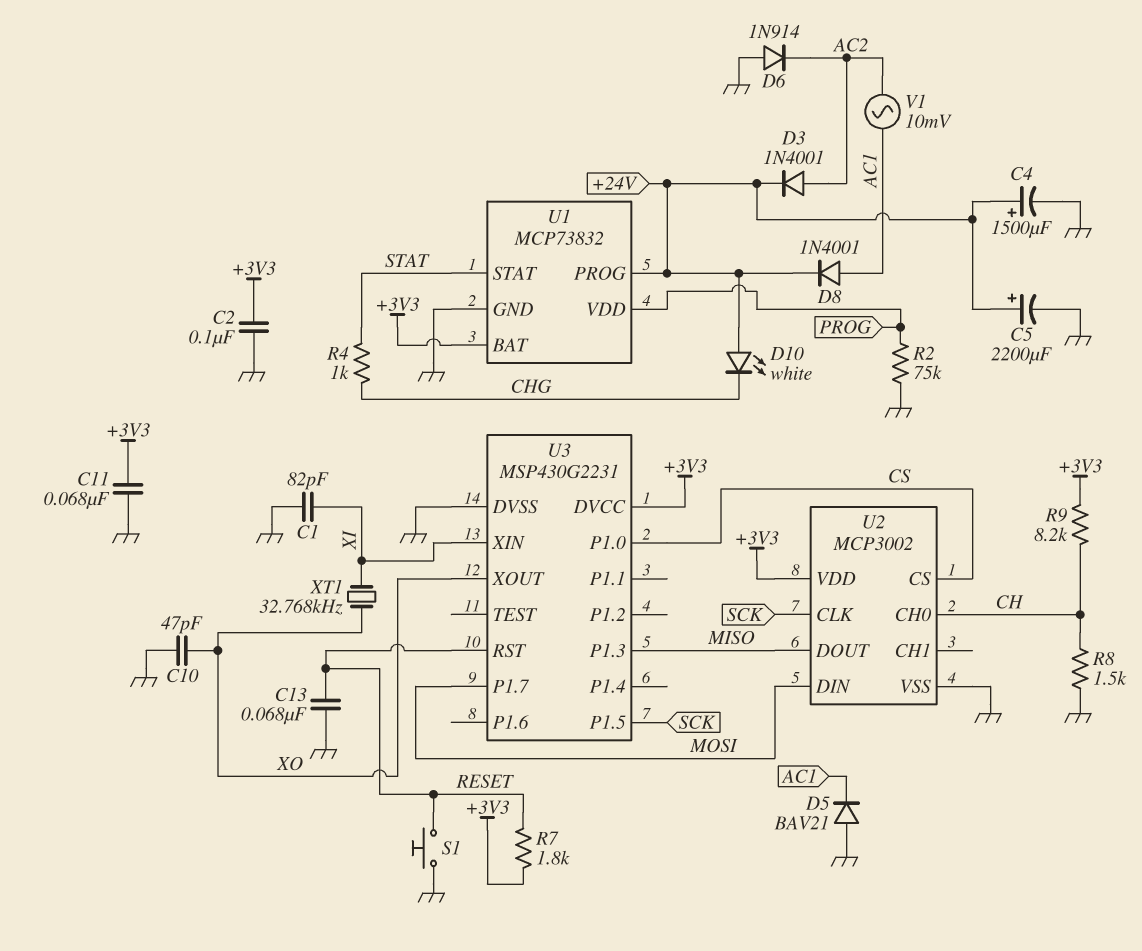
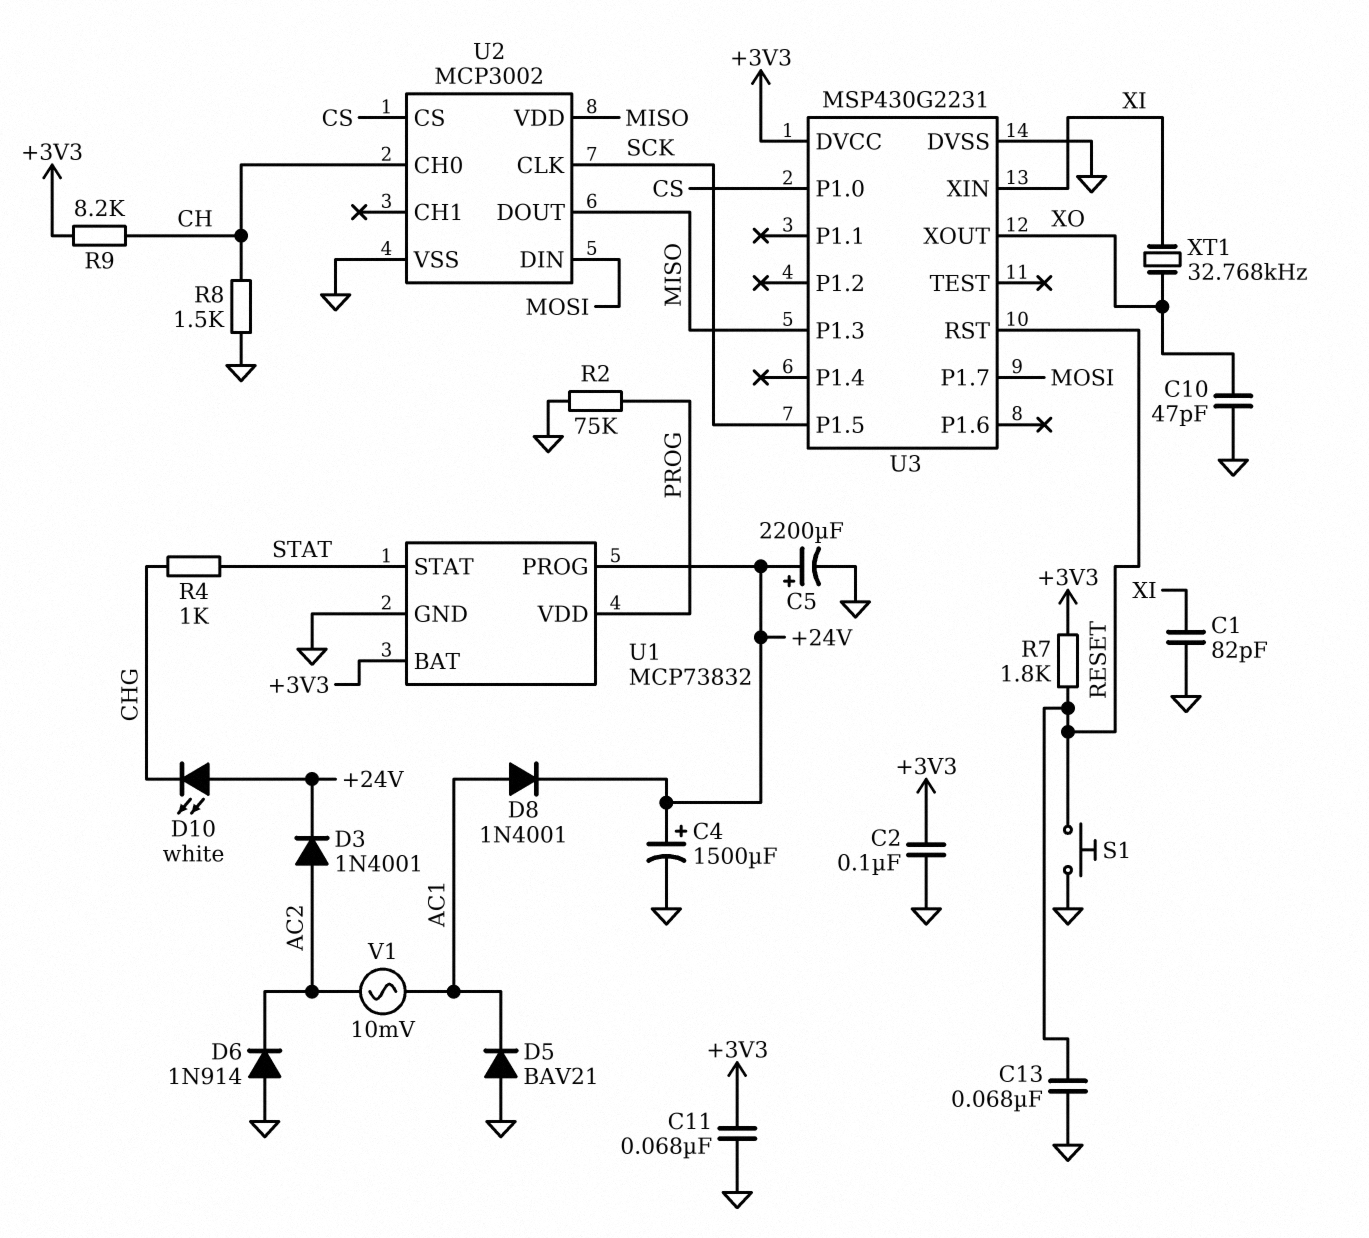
U2 pin VDD: +3V3 -> MISO

